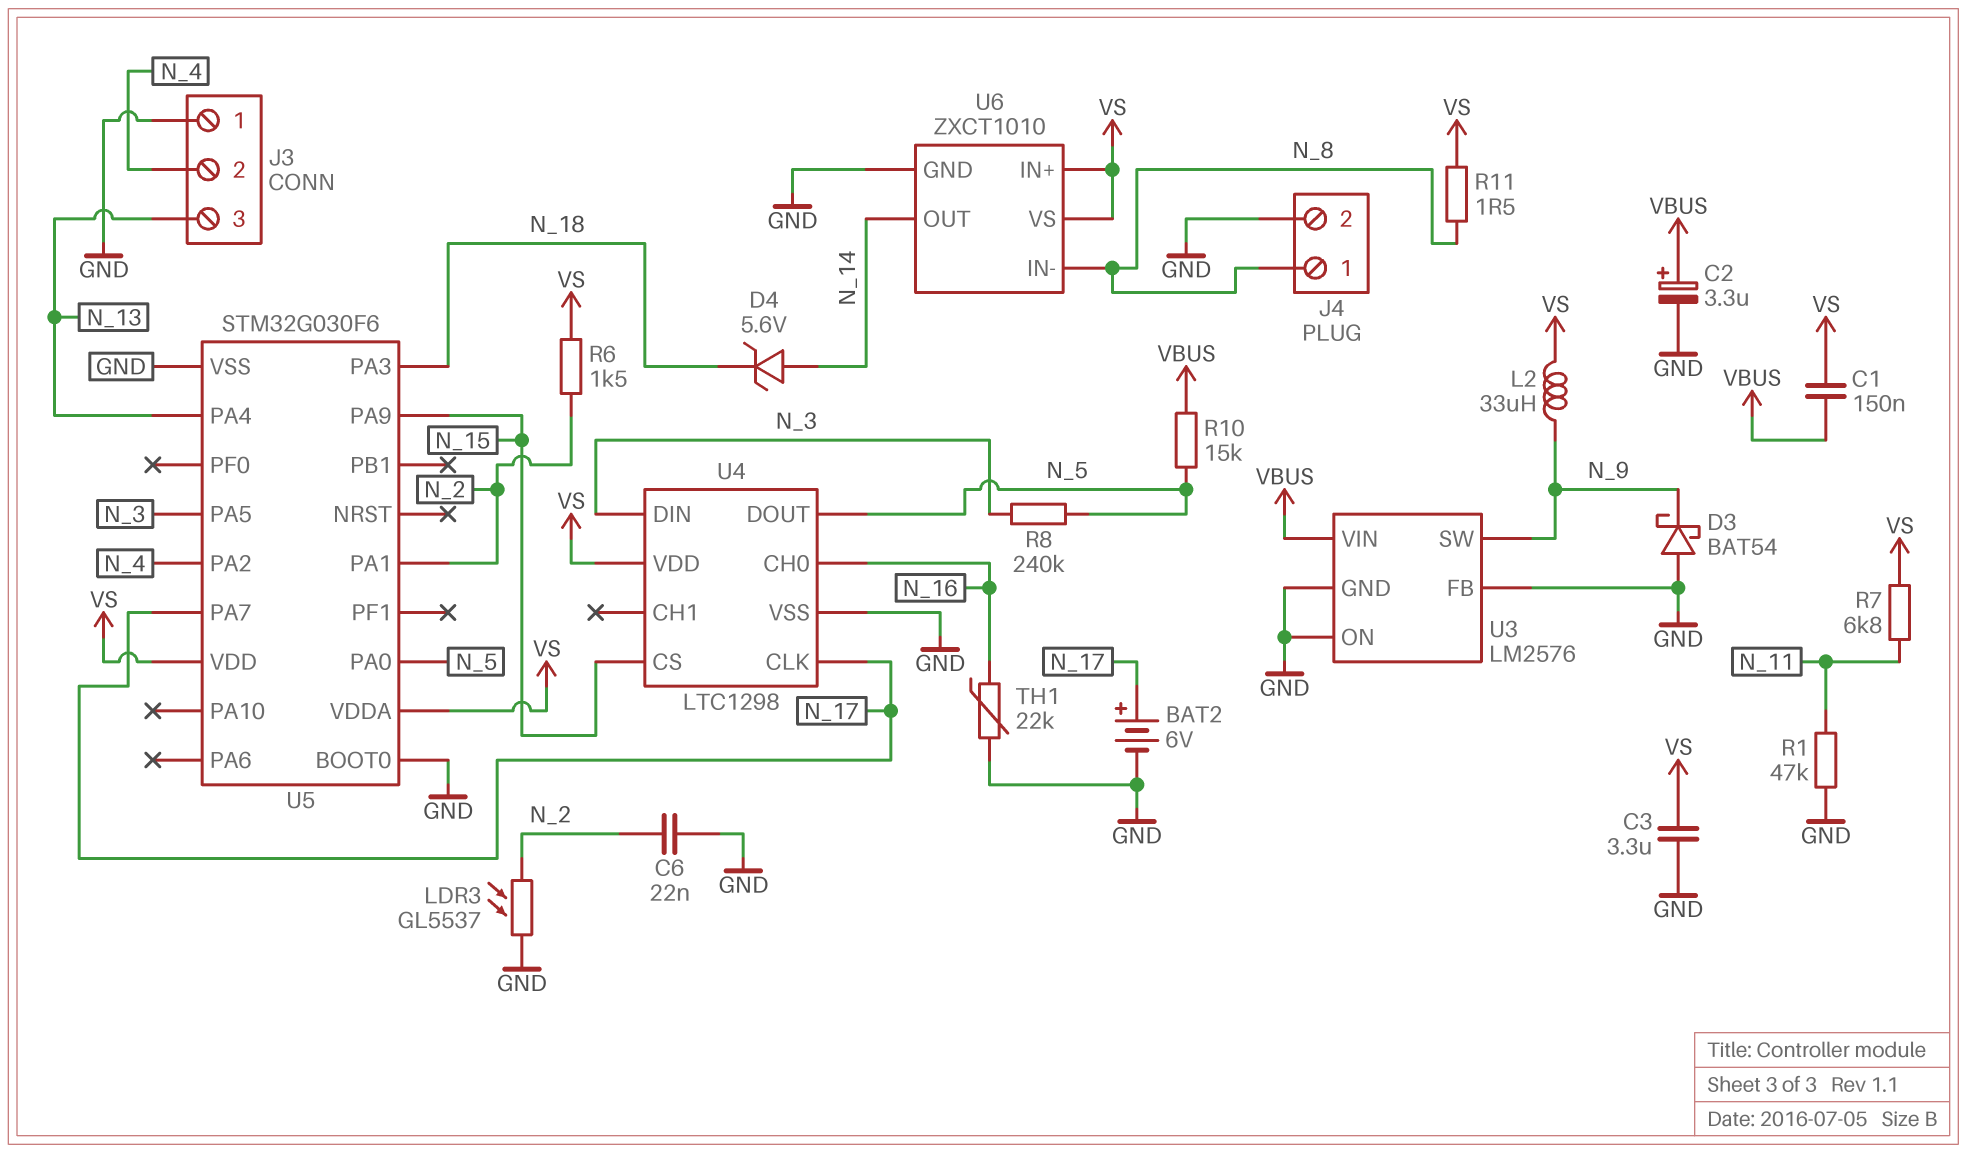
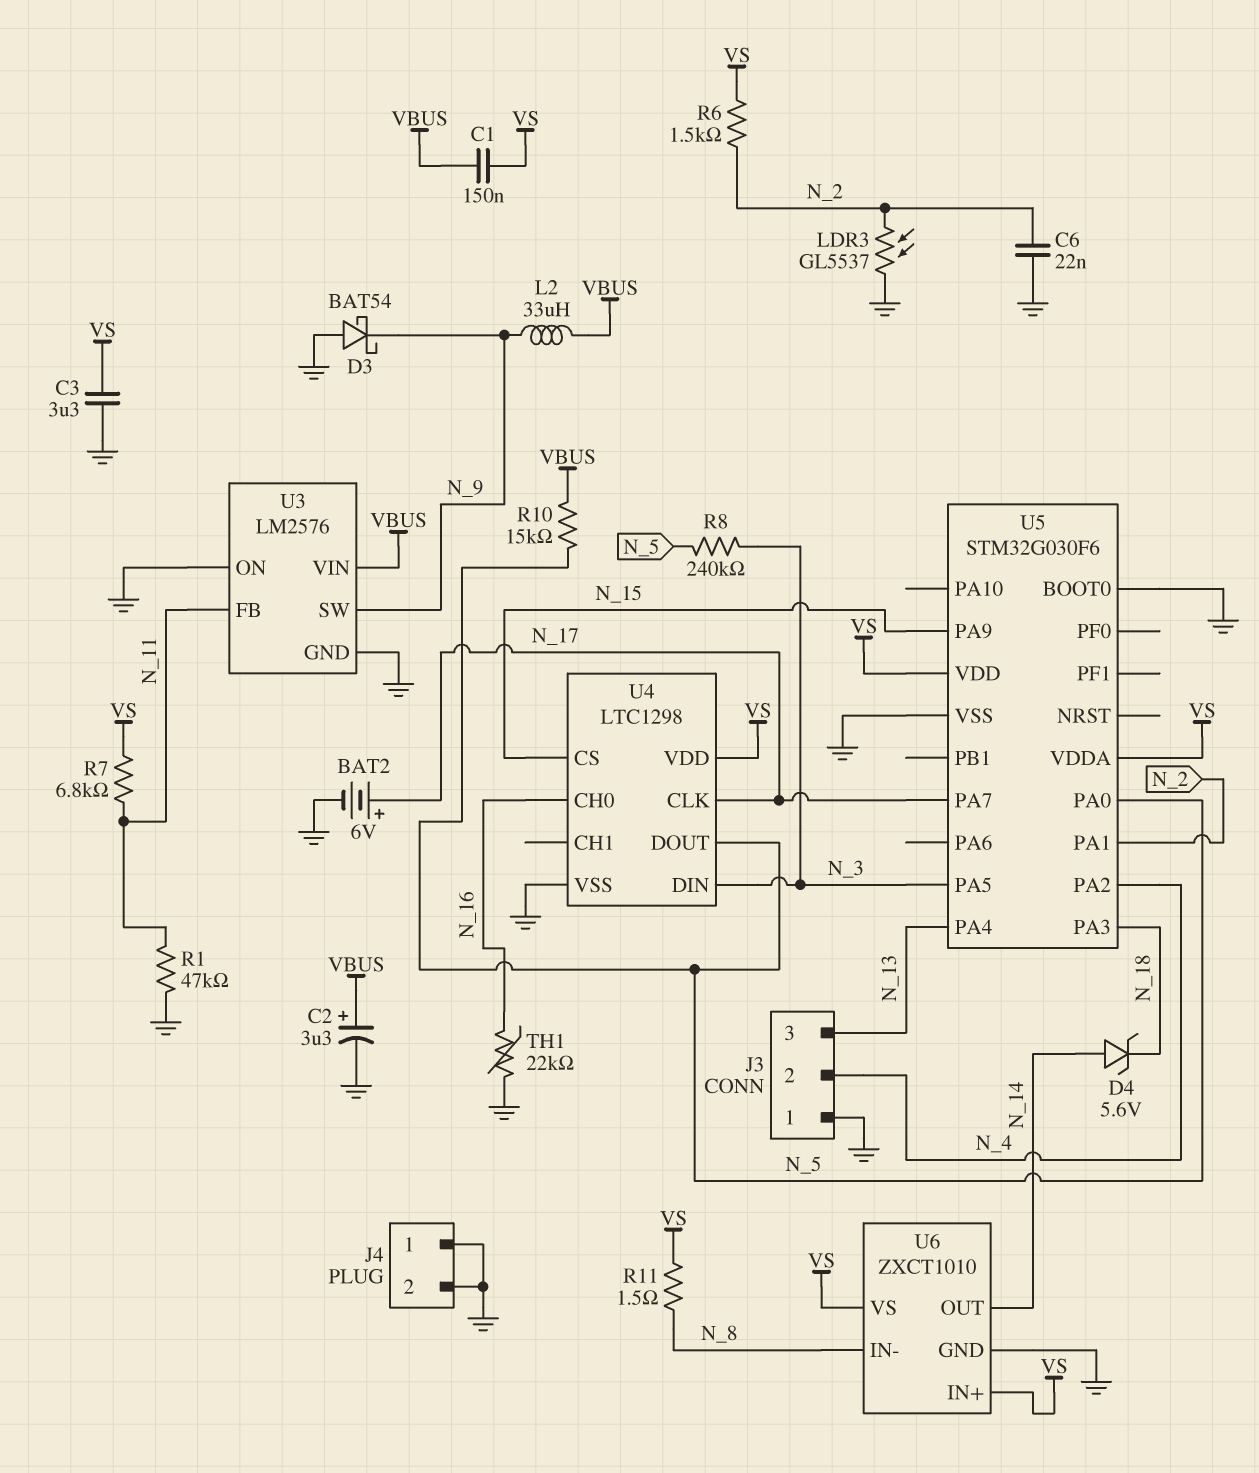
J4 pin 1: N_8 -> GND
L2: 33uH (N_9, VS) -> 33uH (N_9, VBUS)
U3 pin FB: GND -> N_11

